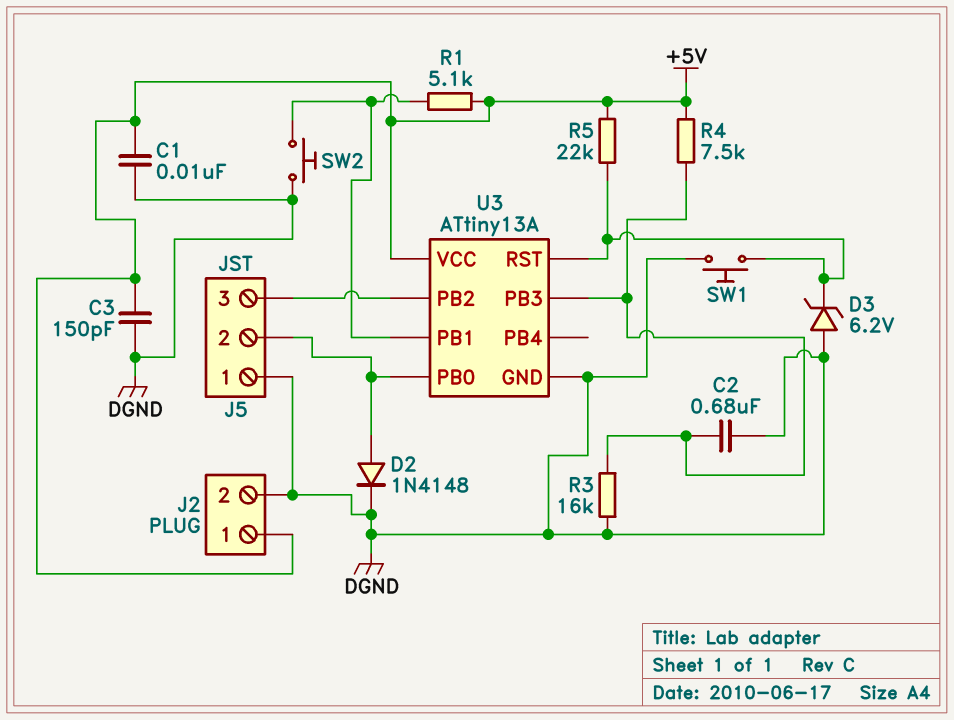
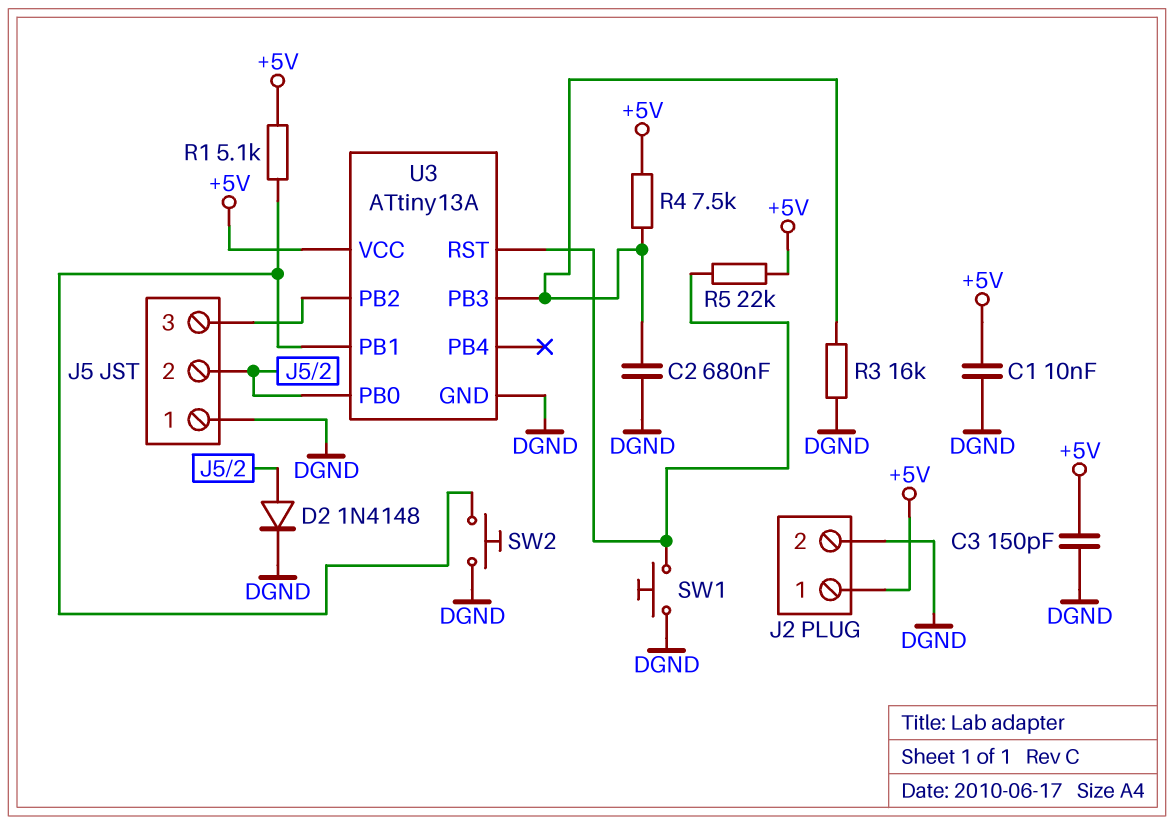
D3: zener 6.2V (A DGND, K U3/RST) -> none

